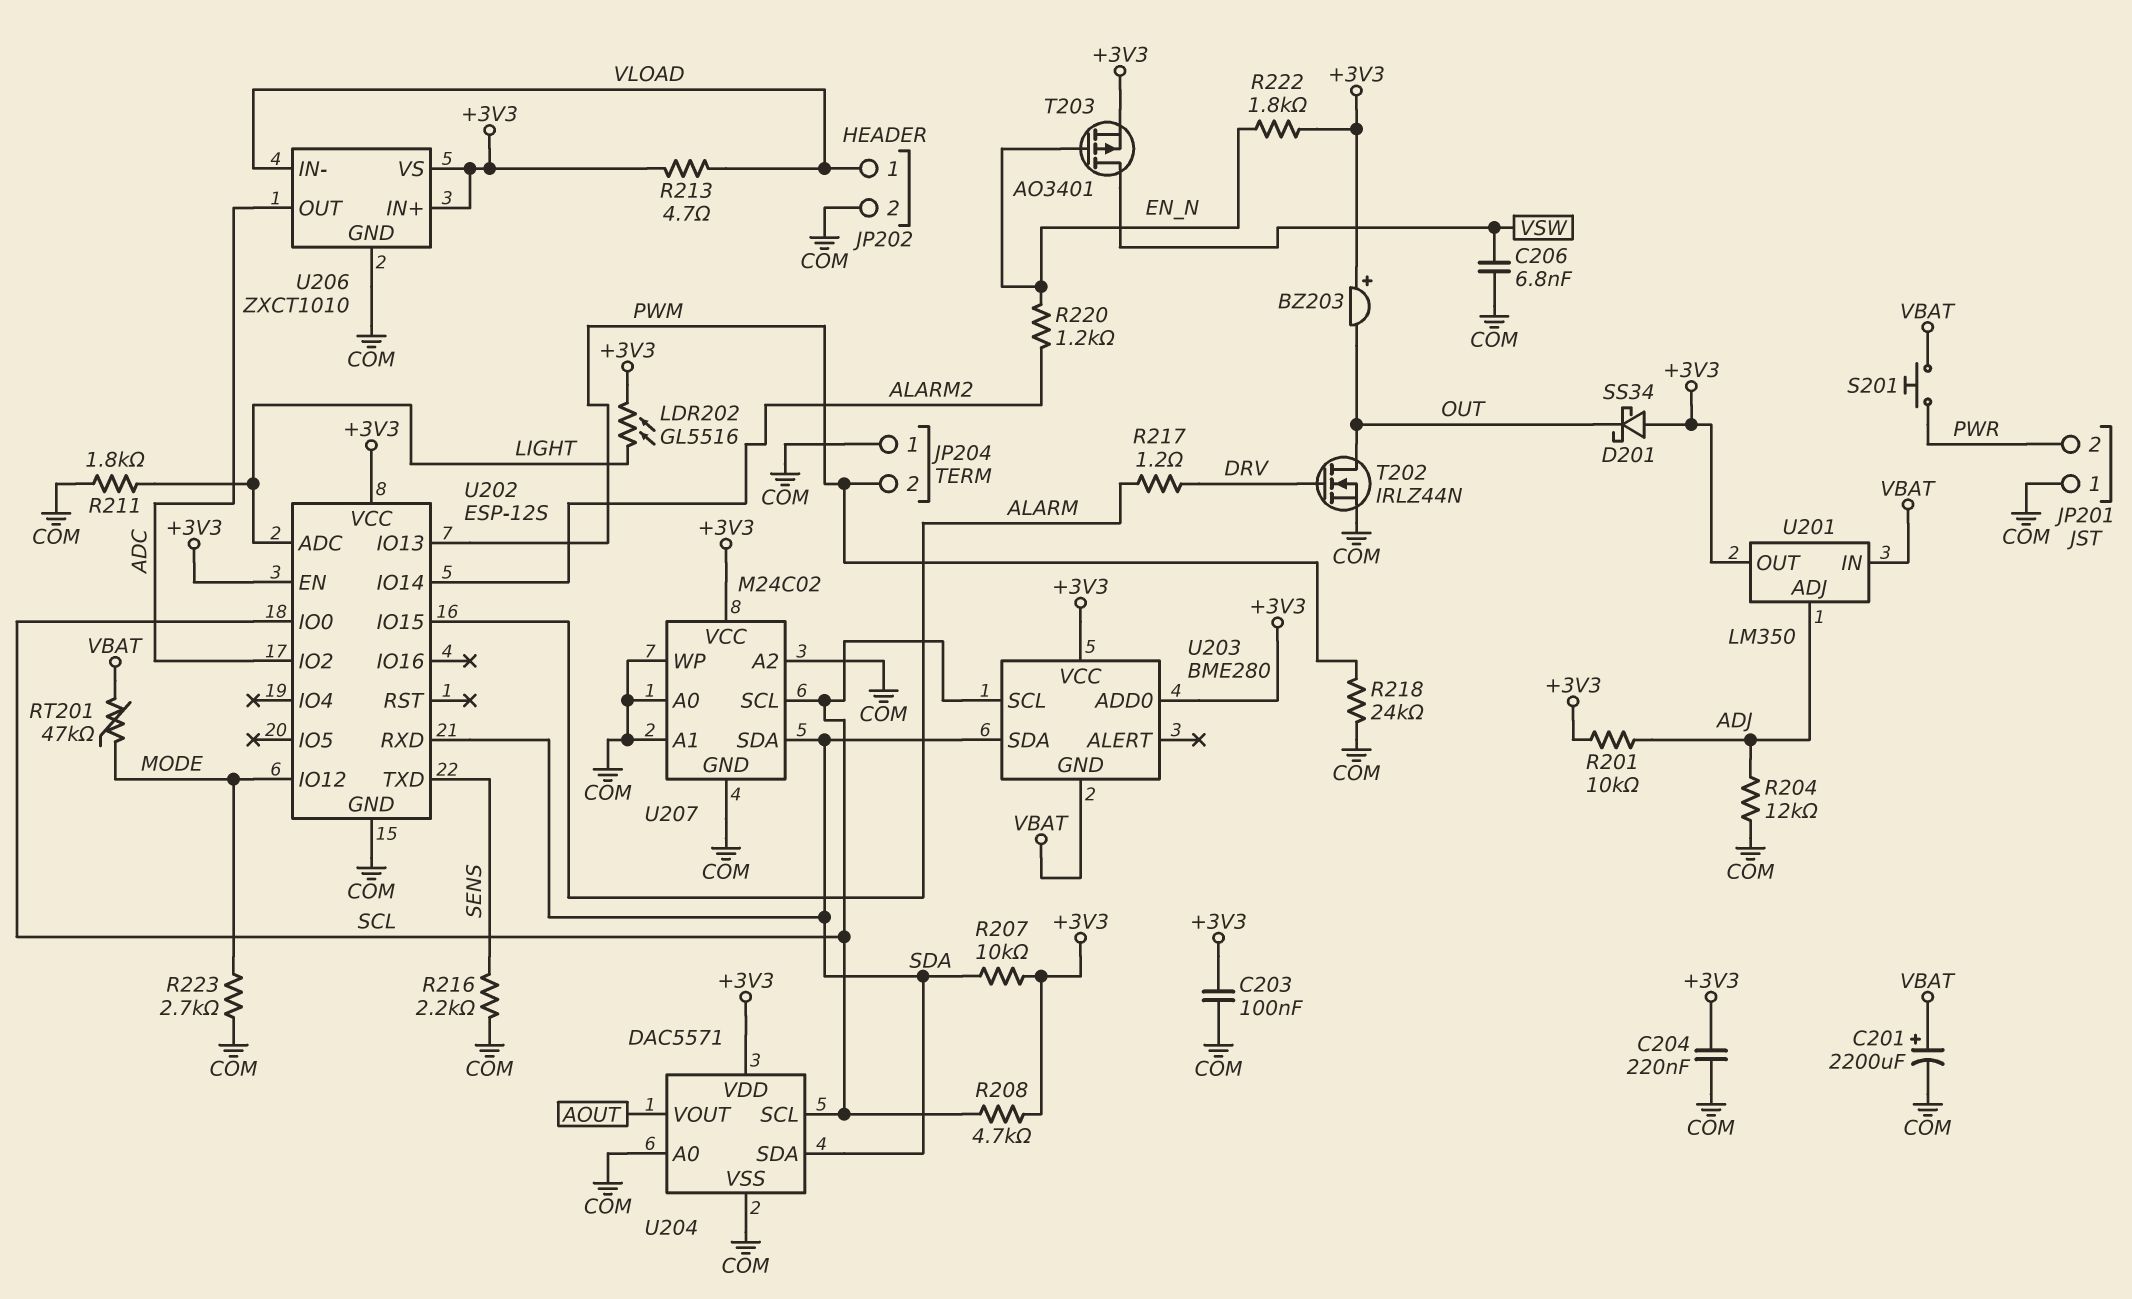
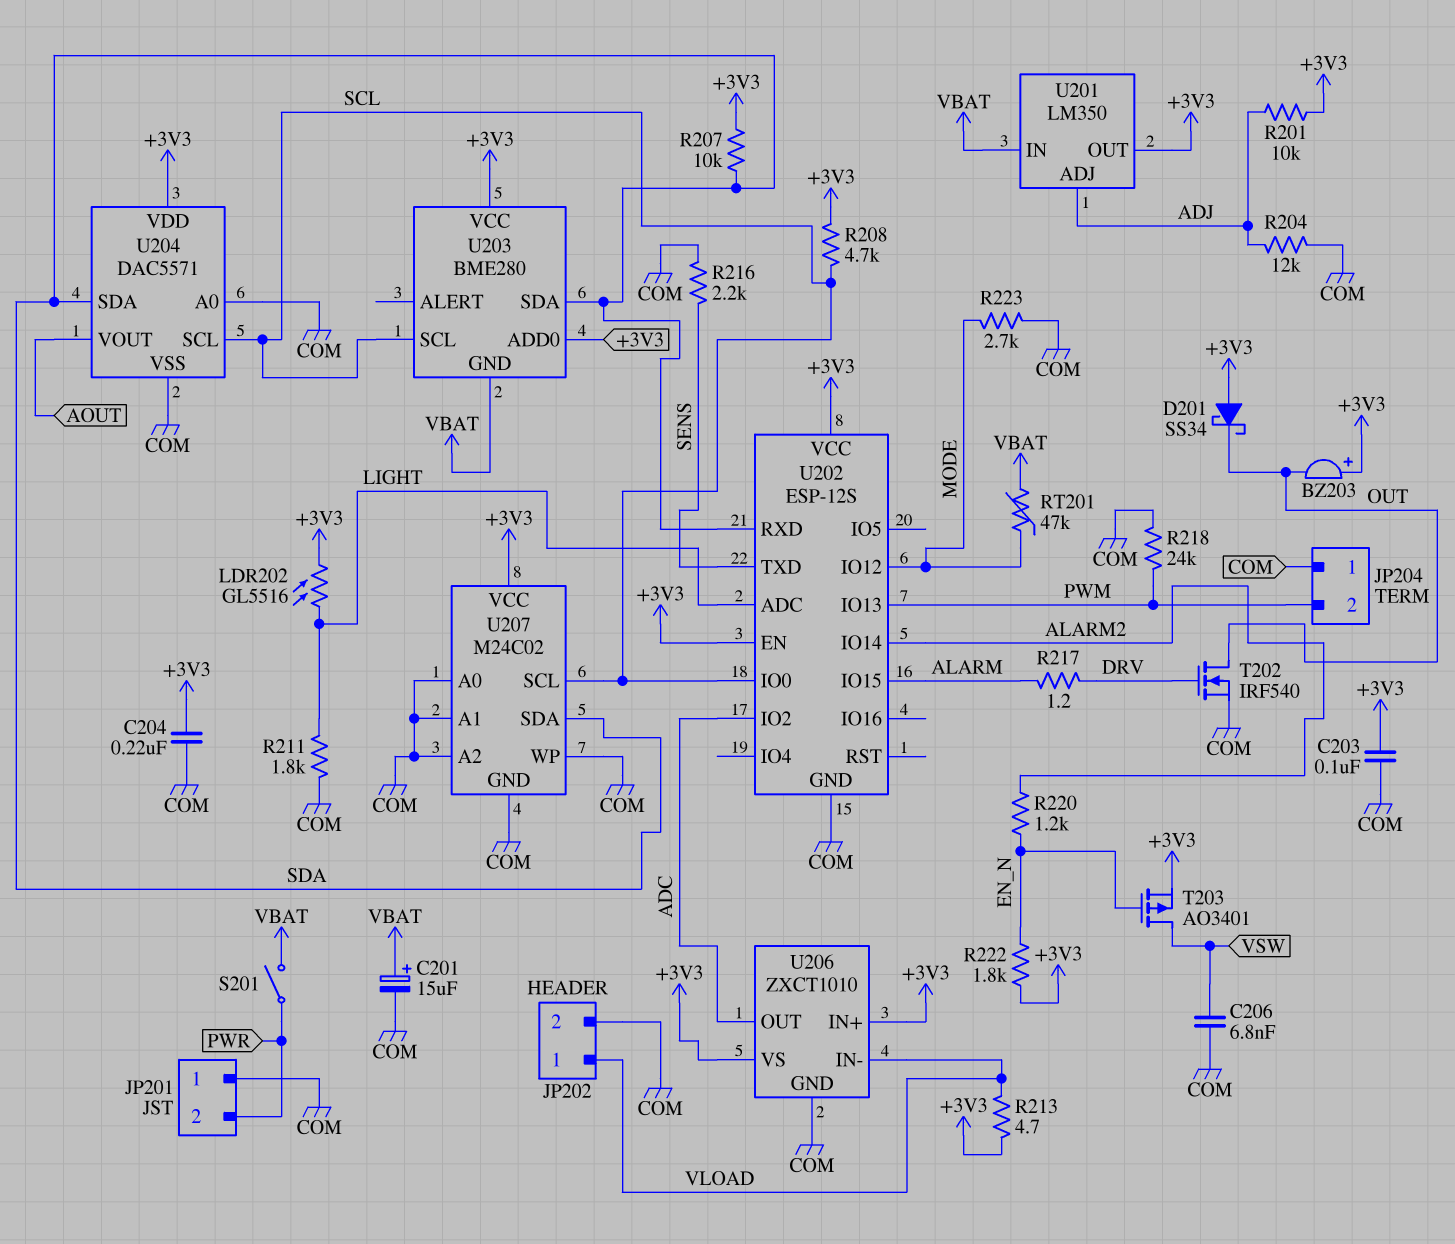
C201: 2200uF (plus VBAT, minus COM) -> 15uF (plus VBAT, minus COM)
S201: button (PWR, VBAT) -> switch (PWR, VBAT)
T202: NMOS IRLZ44N (G DRV, D OUT, S COM) -> NMOS IRF540 (G DRV, D OUT, S COM)

